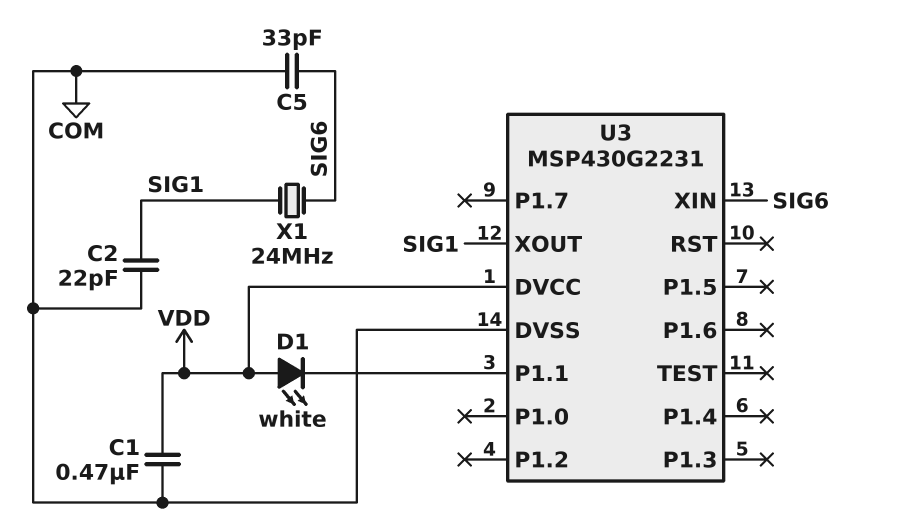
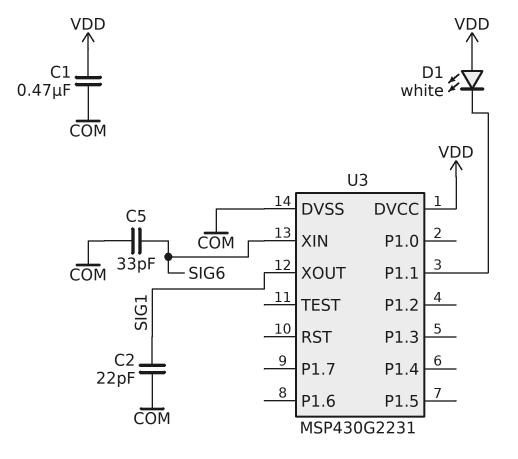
X1: 24MHz (SIG1, SIG6) -> none

